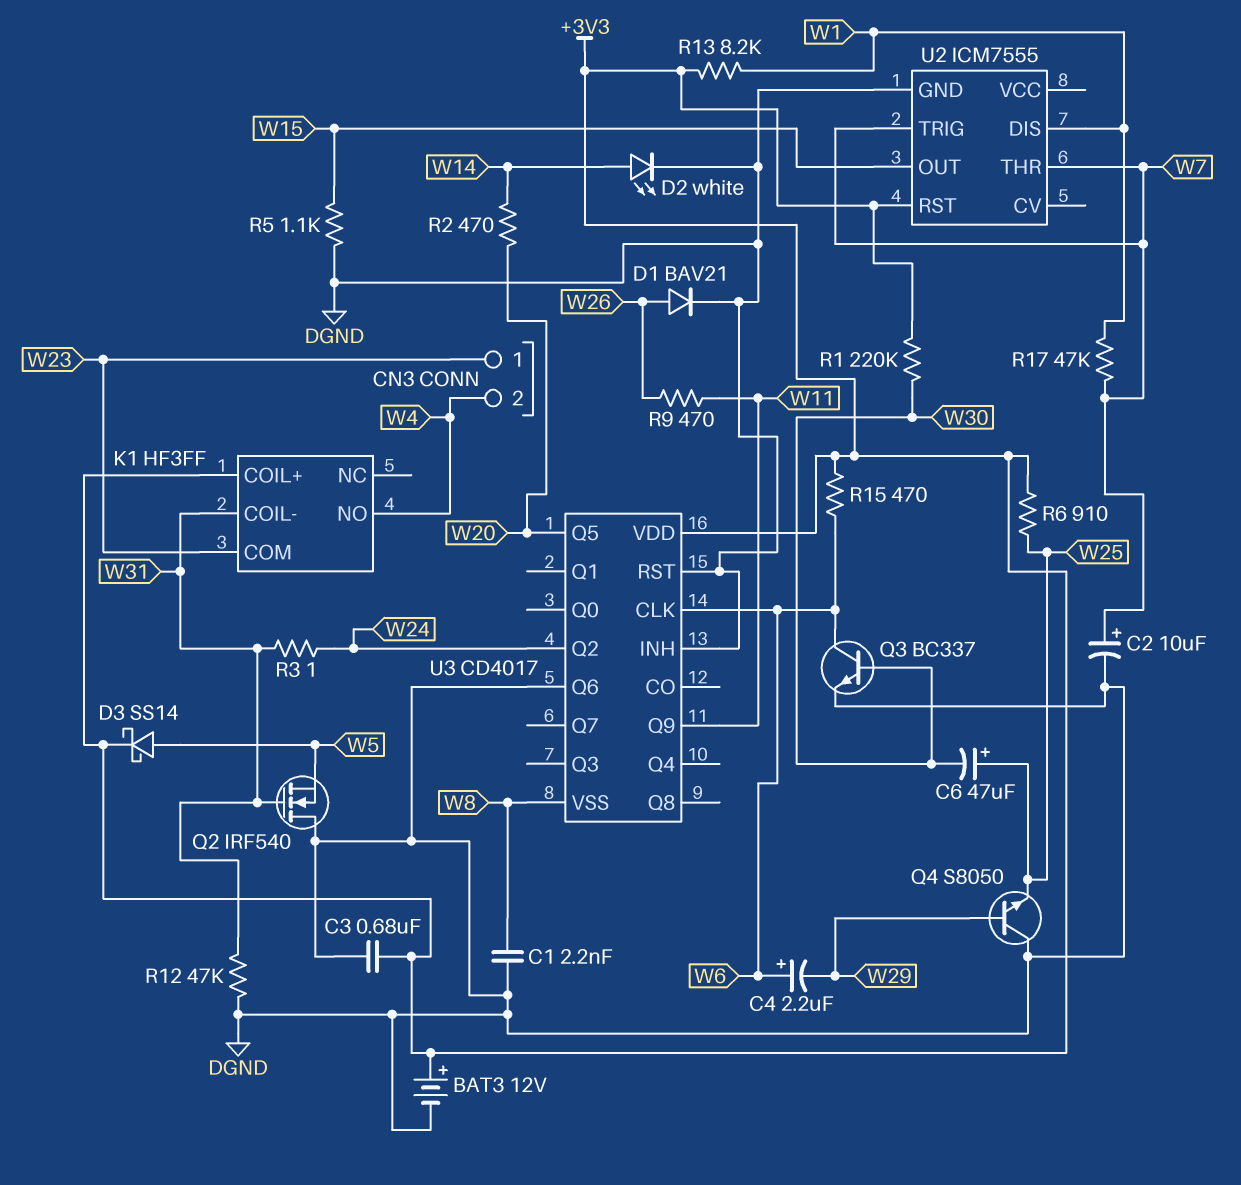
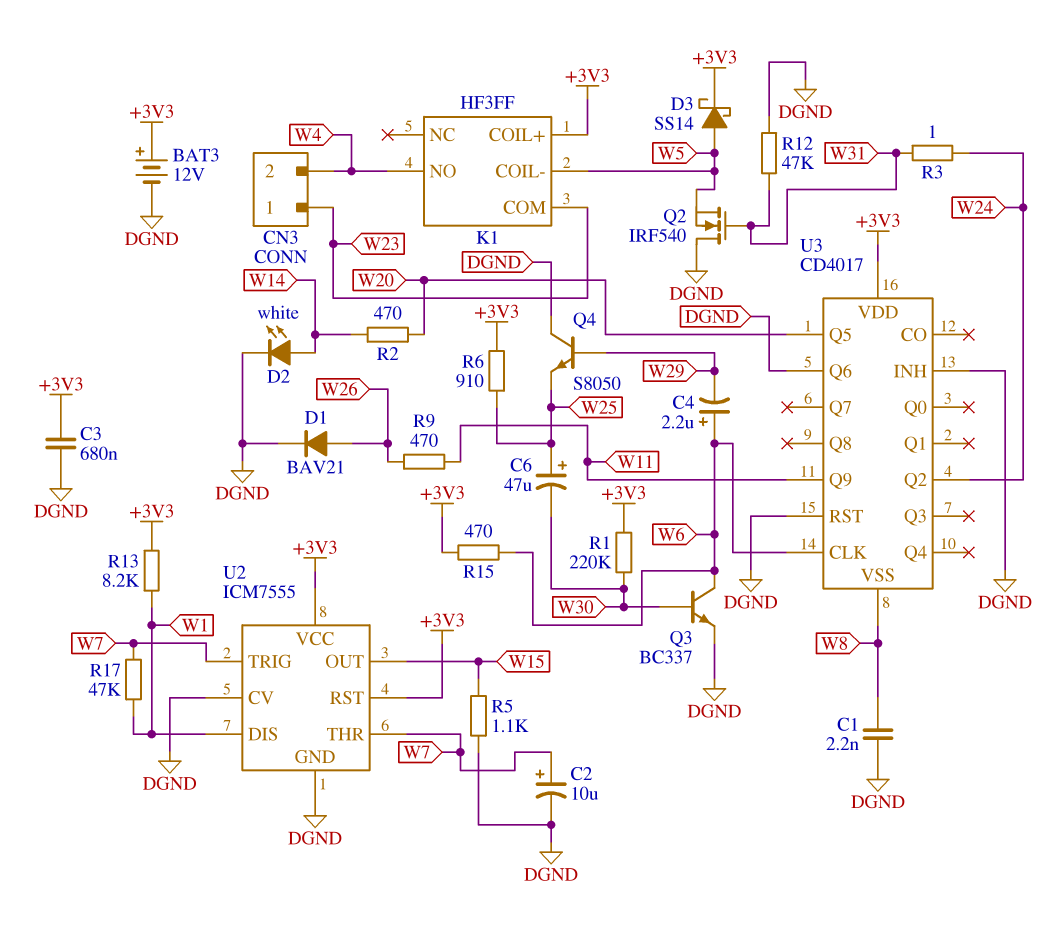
K1 pin COIL-: W31 -> W5
U2 pin CV: none -> DGND
U2 pin VCC: none -> +3V3

